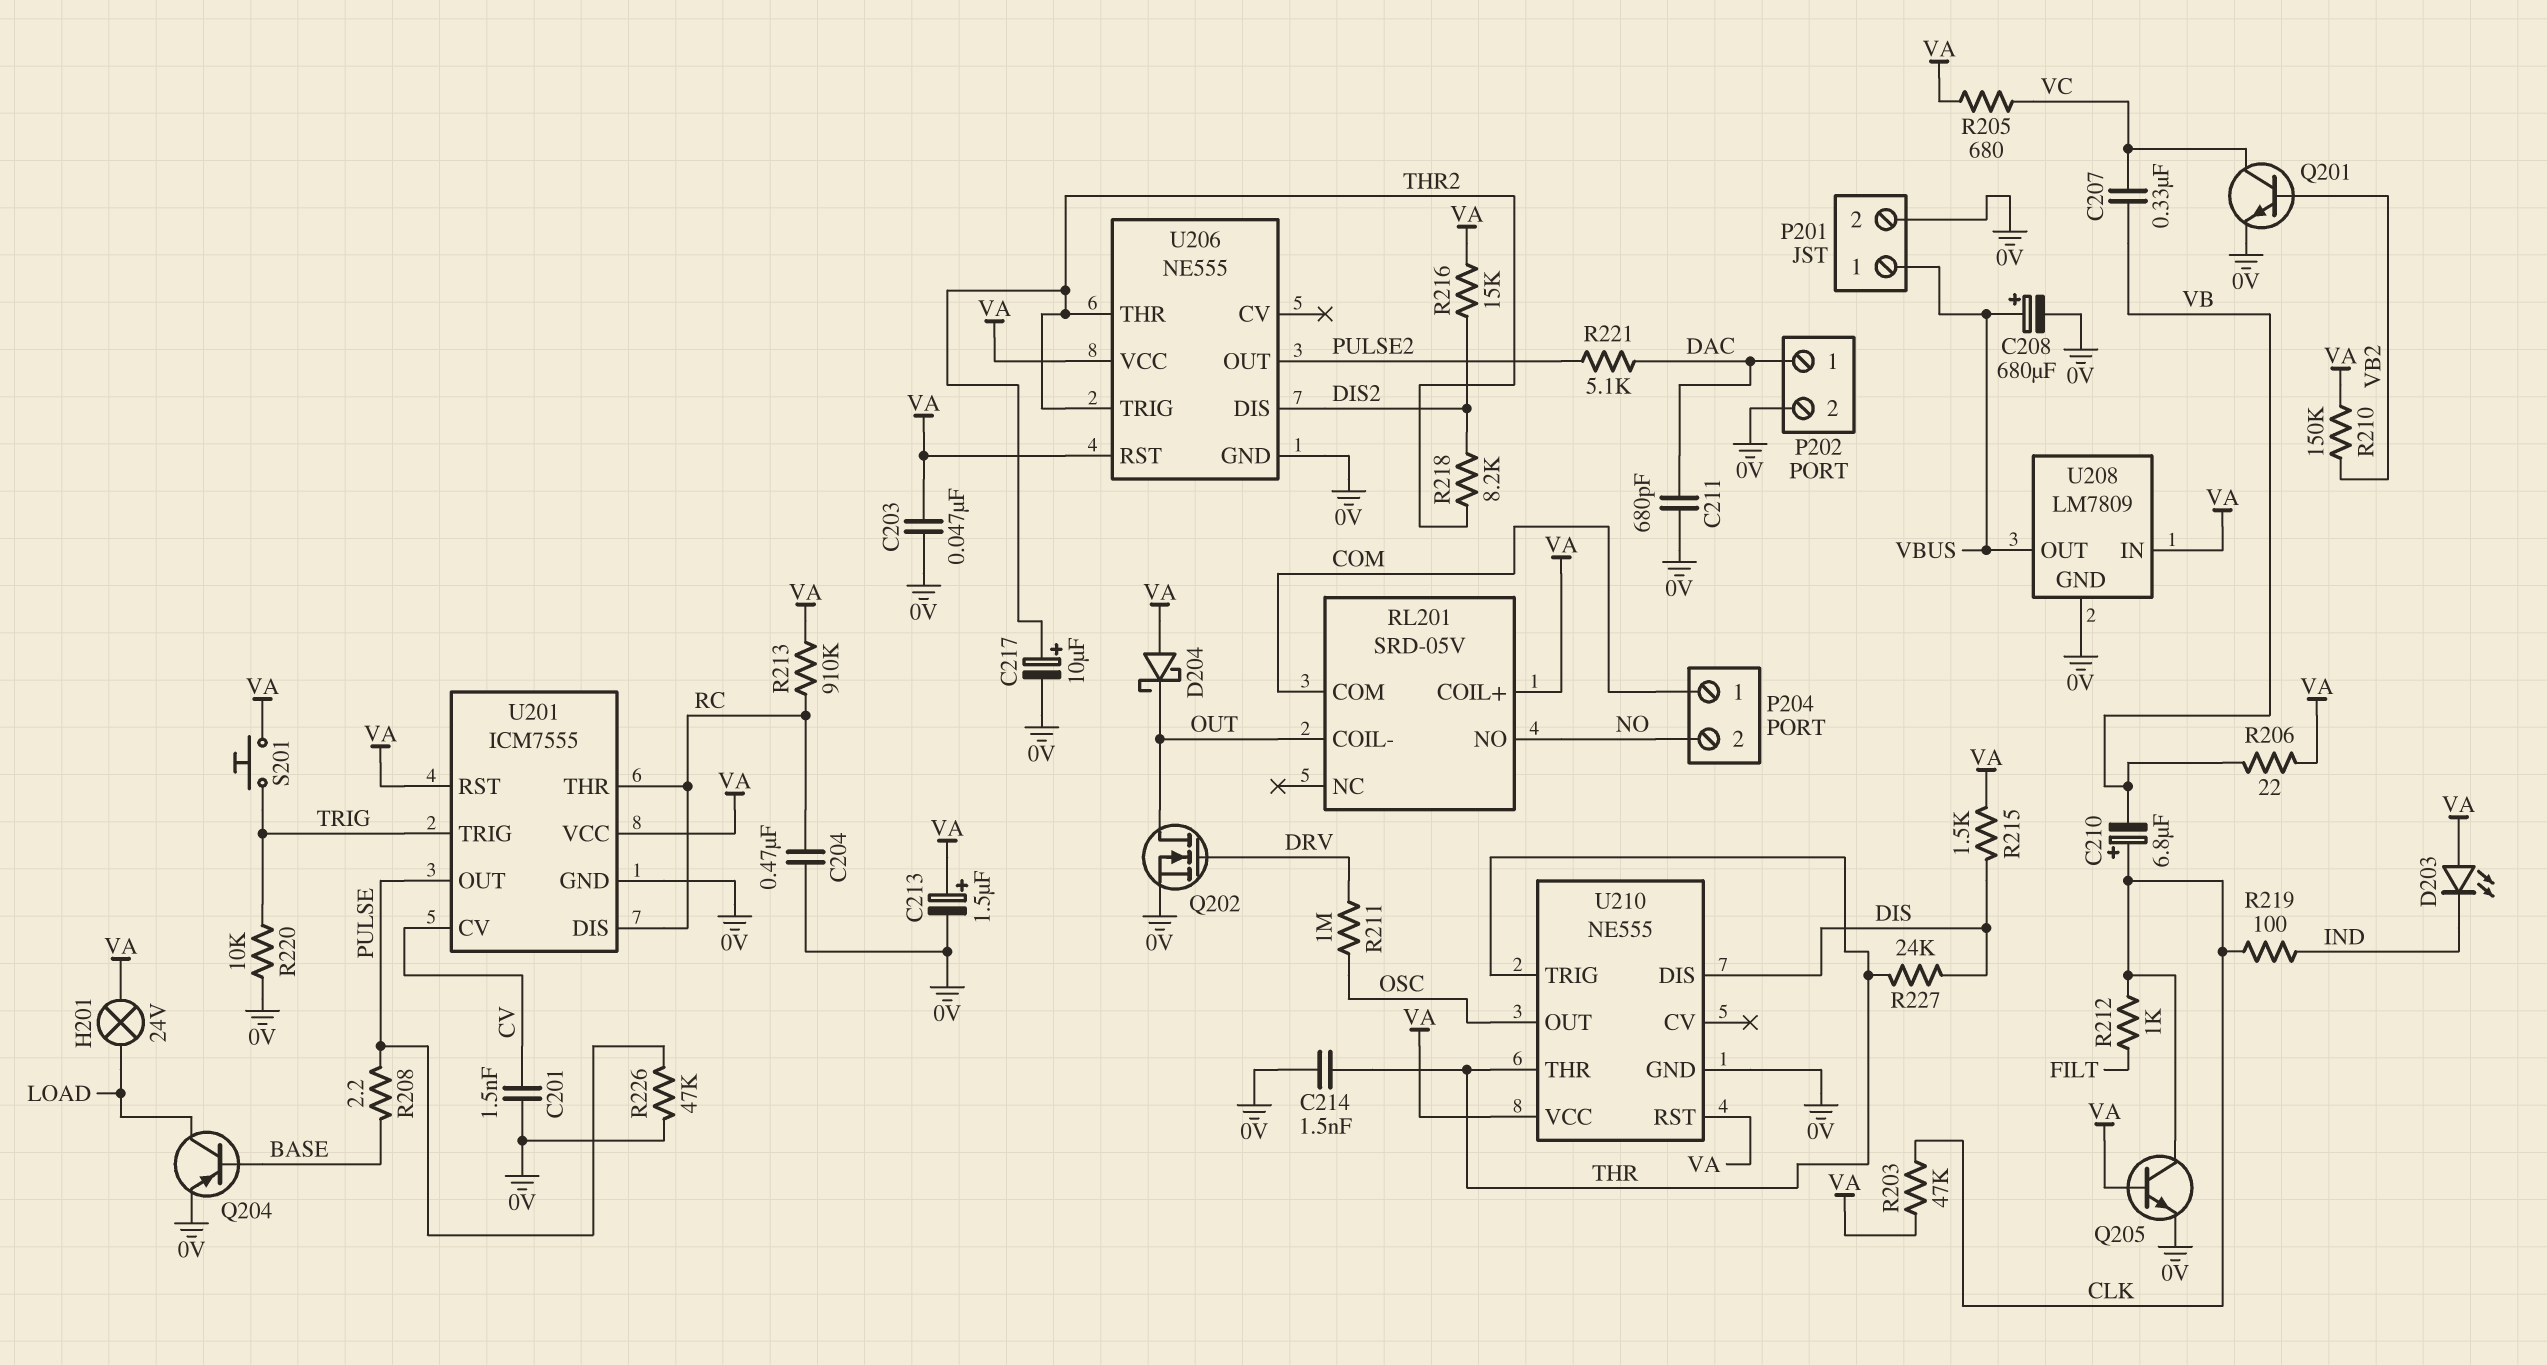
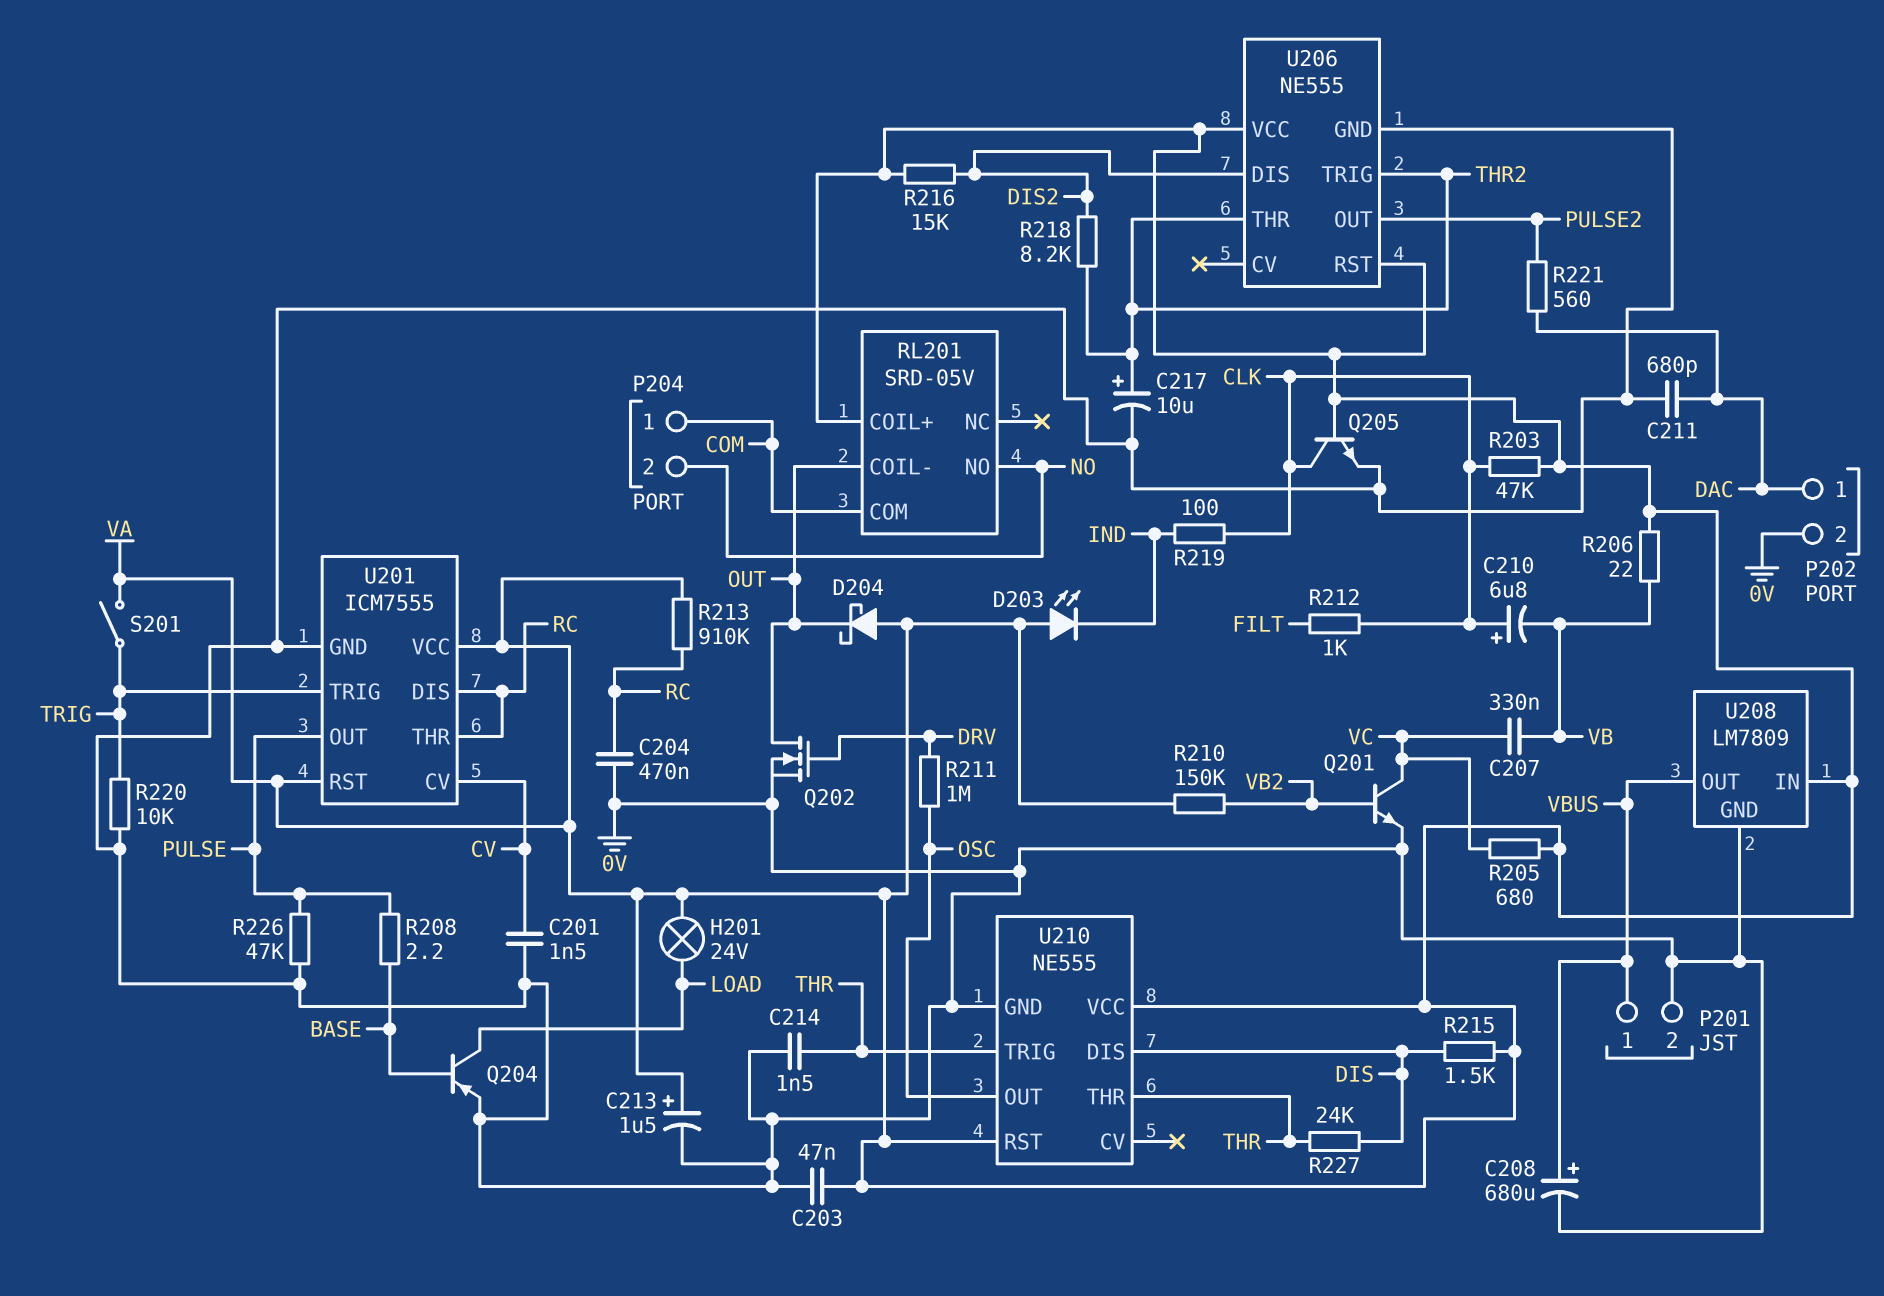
R221: 5.1k (DAC, PULSE2) -> 560 (DAC, PULSE2)
S201: button (TRIG, VA) -> switch (TRIG, VA)

